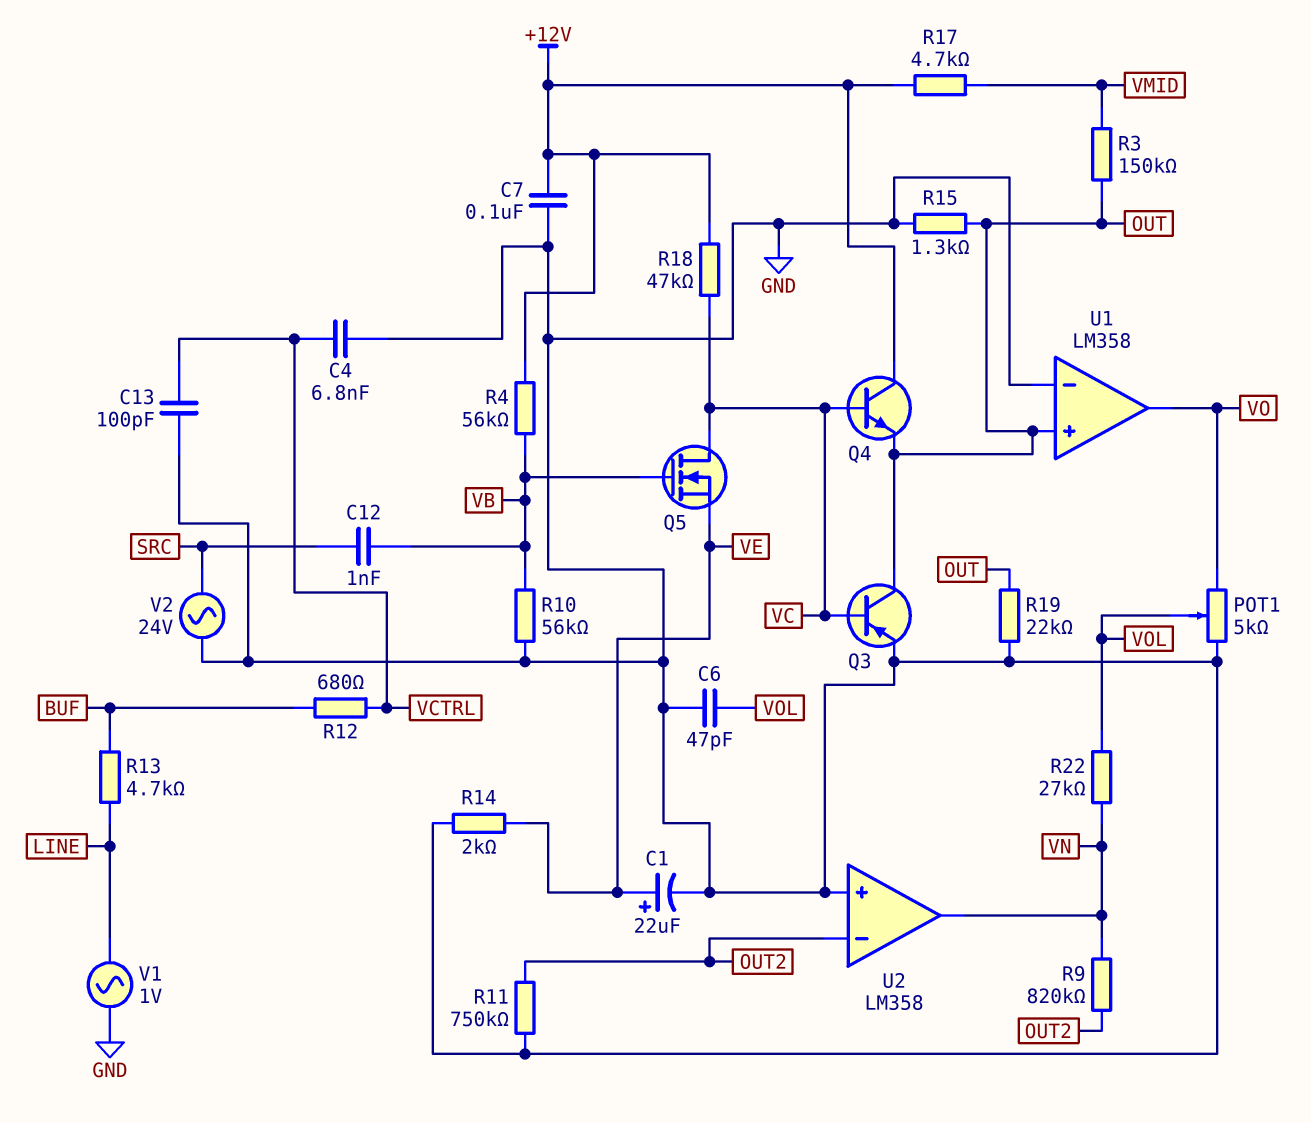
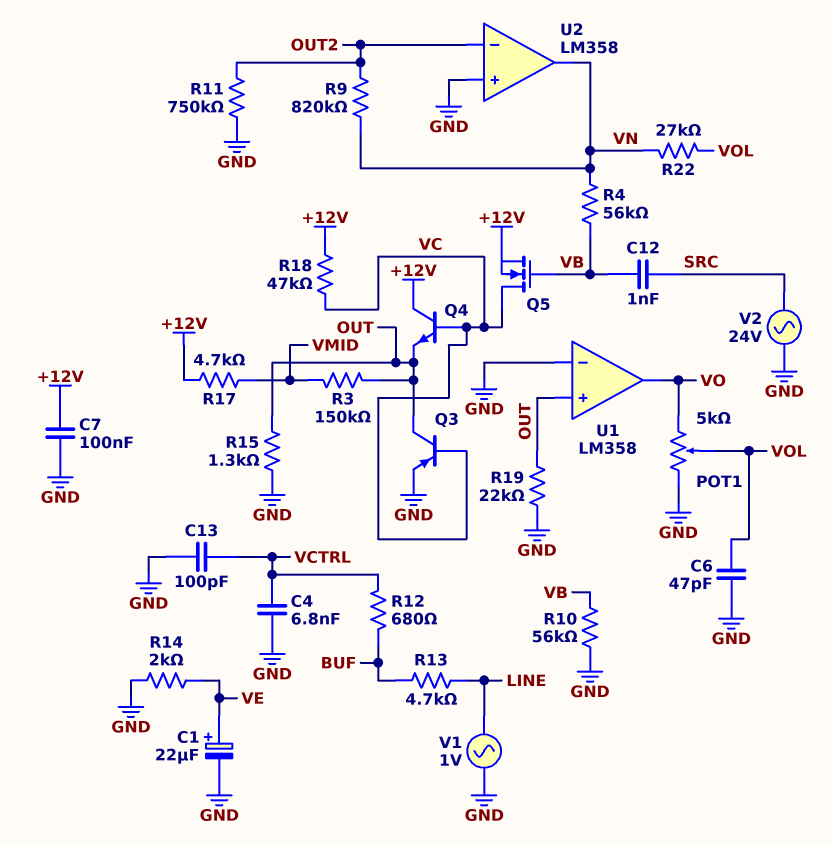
Q5: NMOS (G VB, D VC, S VE) -> NMOS (G VB, D VC, S +12V)
R4: 56k (+12V, VB) -> 56k (VB, VN)

